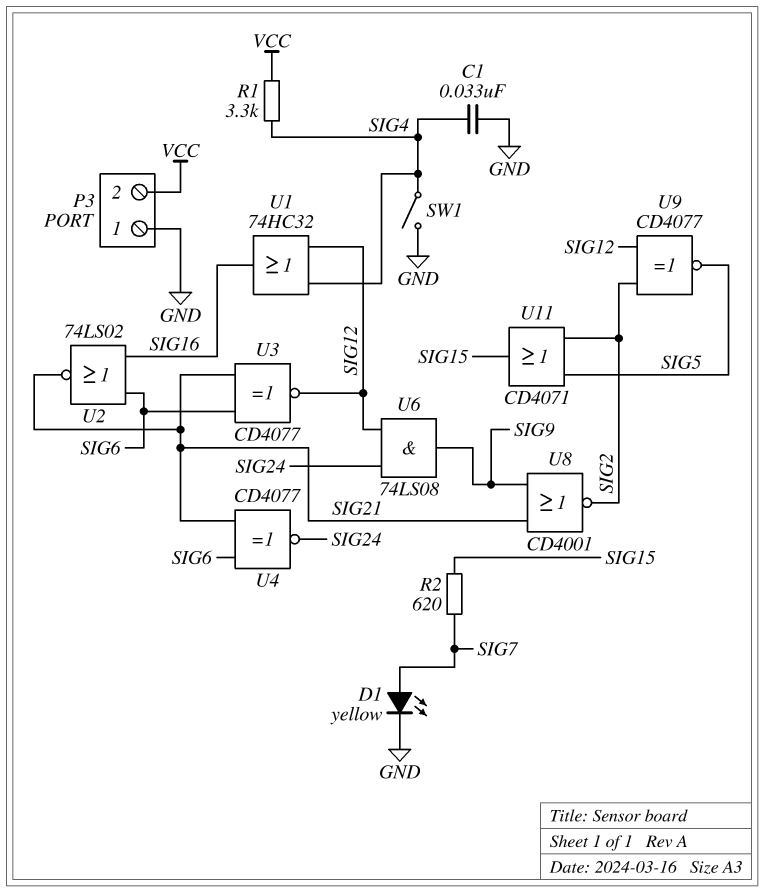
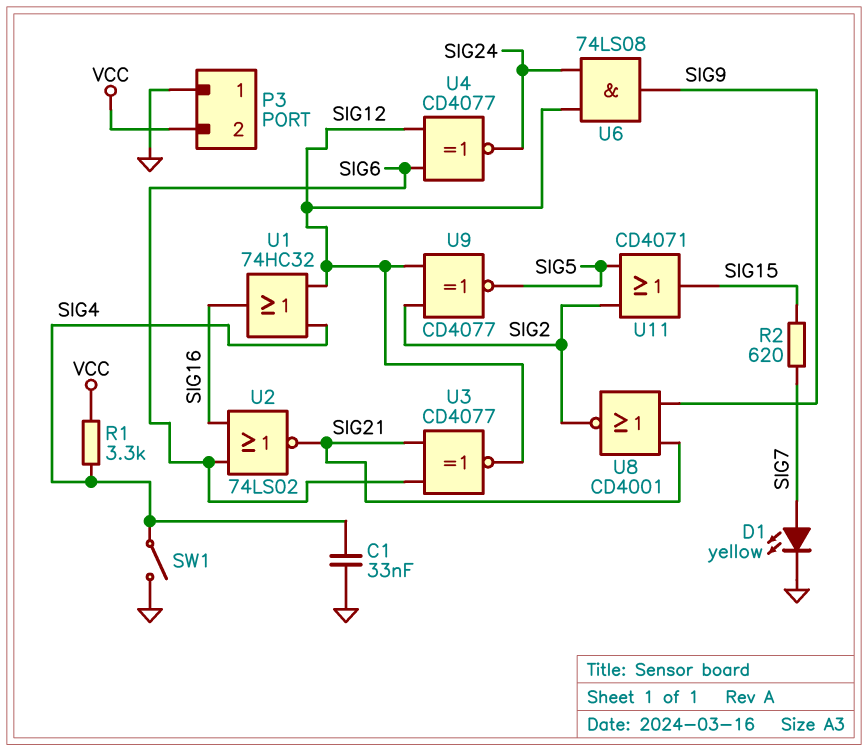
U4: XNOR CD4077 (in SIG6, in SIG21, out SIG24) -> XNOR CD4077 (in SIG6, in SIG12, out SIG24)

